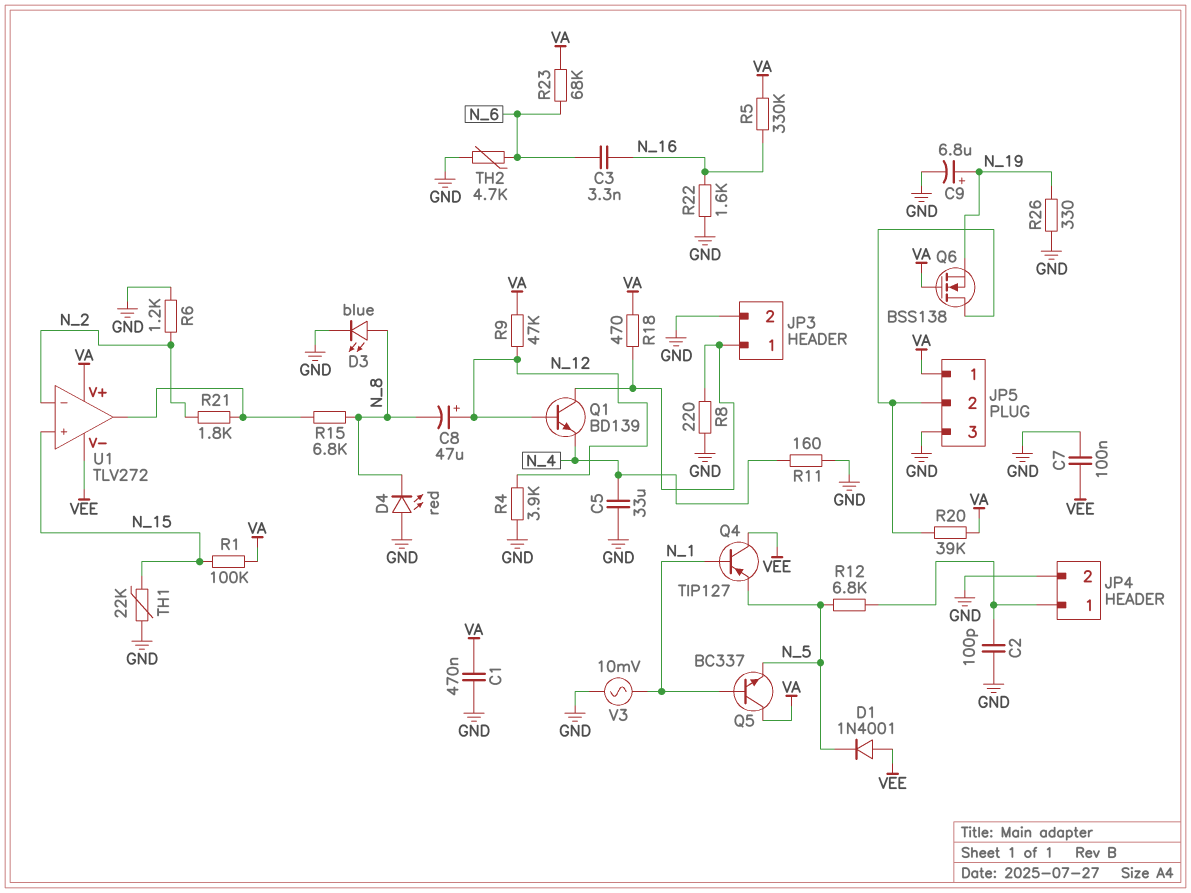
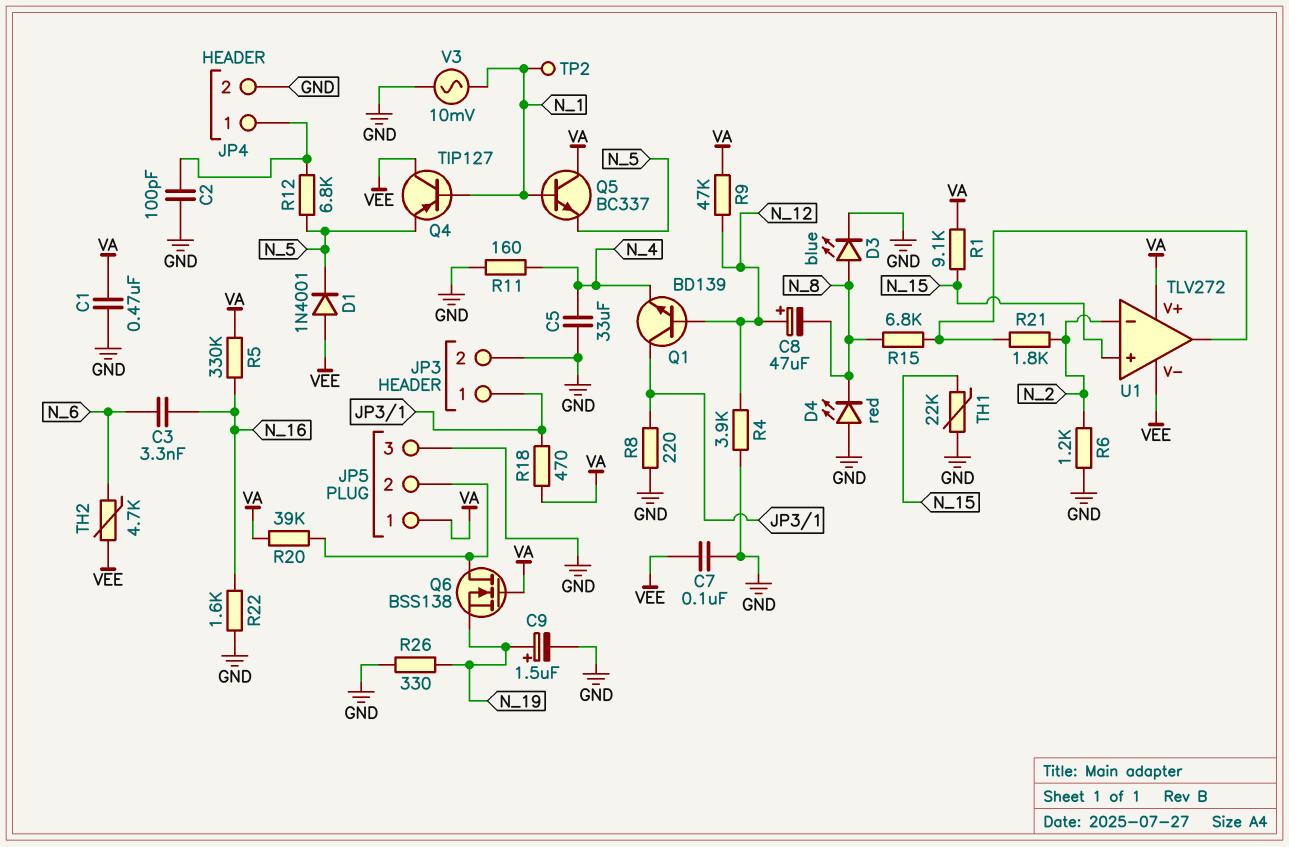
C9: 6.8uF (plus N_19, minus GND) -> 1.5uF (plus N_19, minus GND)
R1: 100k (N_15, VA) -> 9.1k (N_15, VA)
R23: 68k (N_6, VA) -> none
TH2: 4.7k (GND, N_6) -> 4.7k (N_6, VEE)
TP2: none -> test point (N_1)

